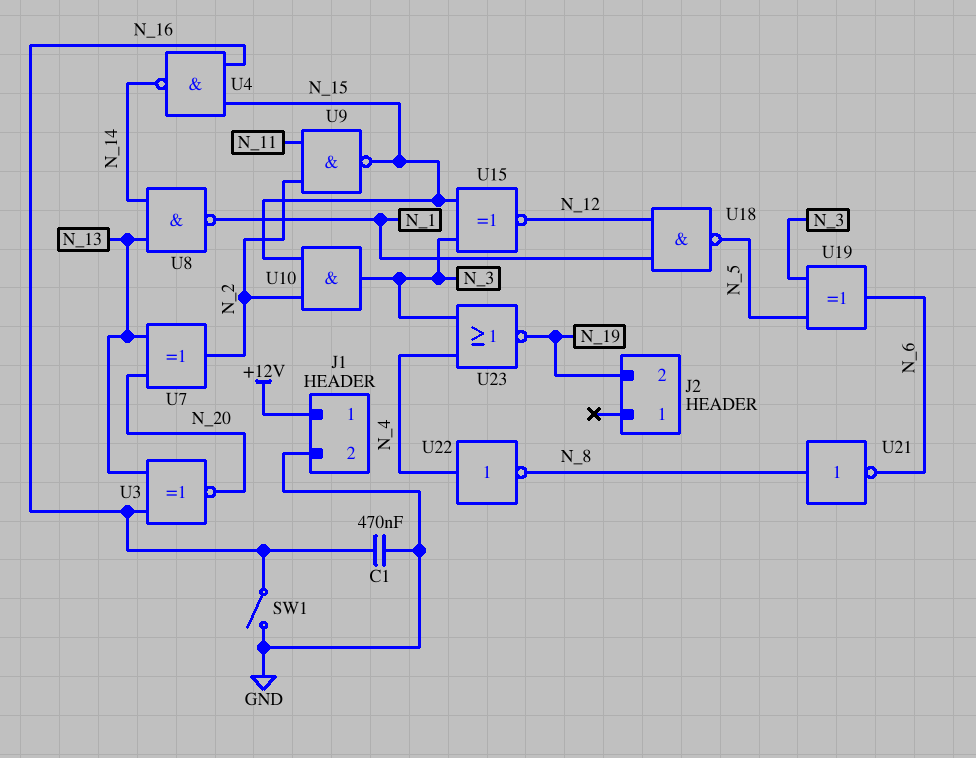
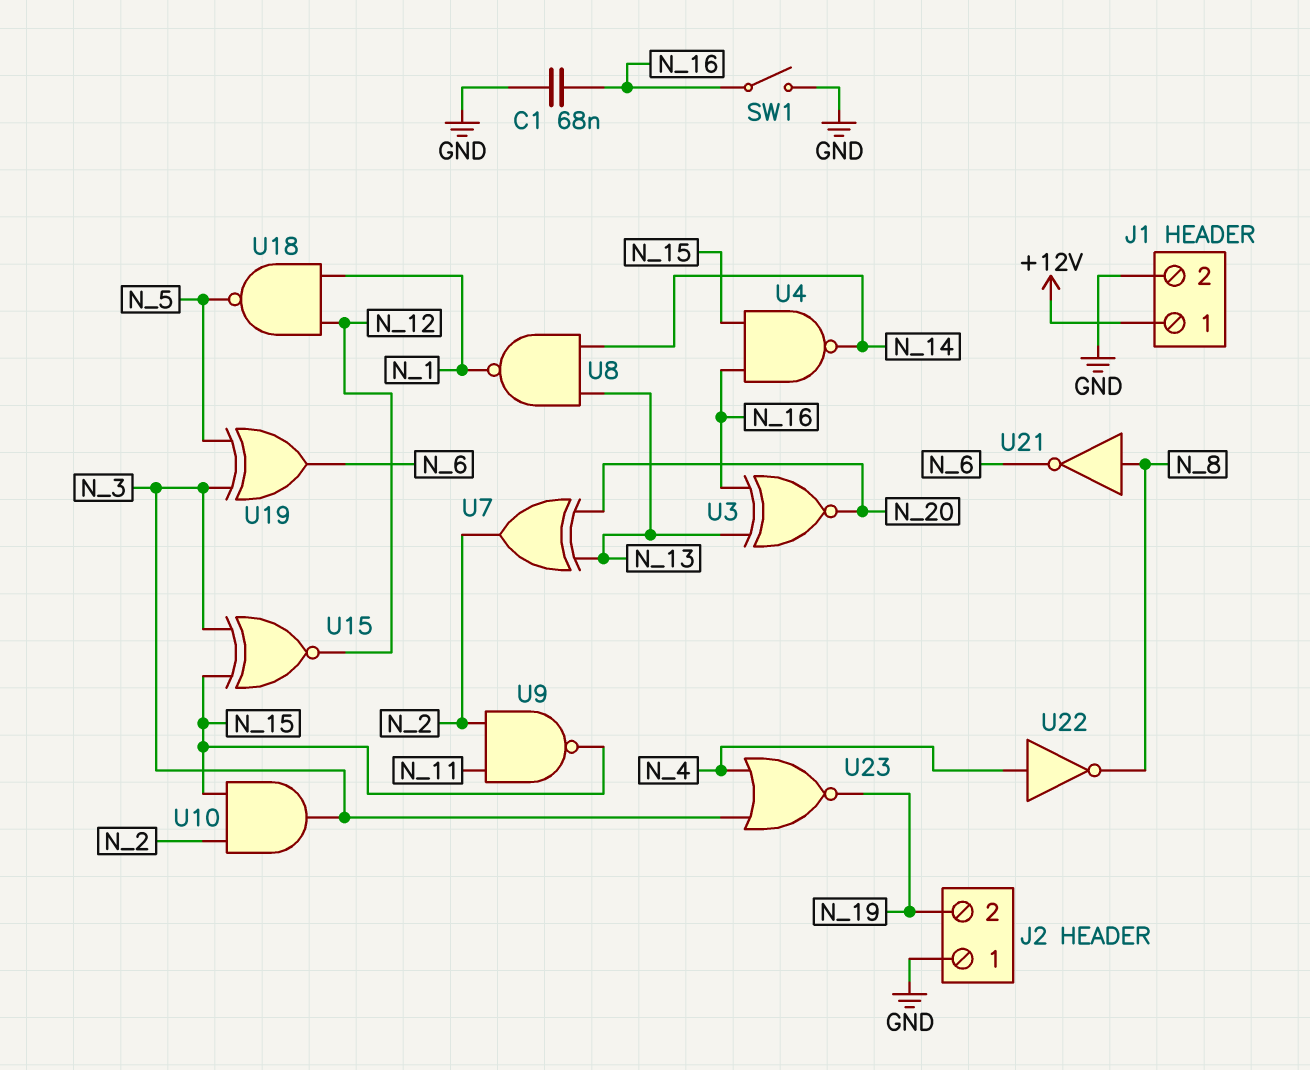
C1: 470nF (GND, N_16) -> 68nF (GND, N_16)
J2 pin 1: none -> GND

